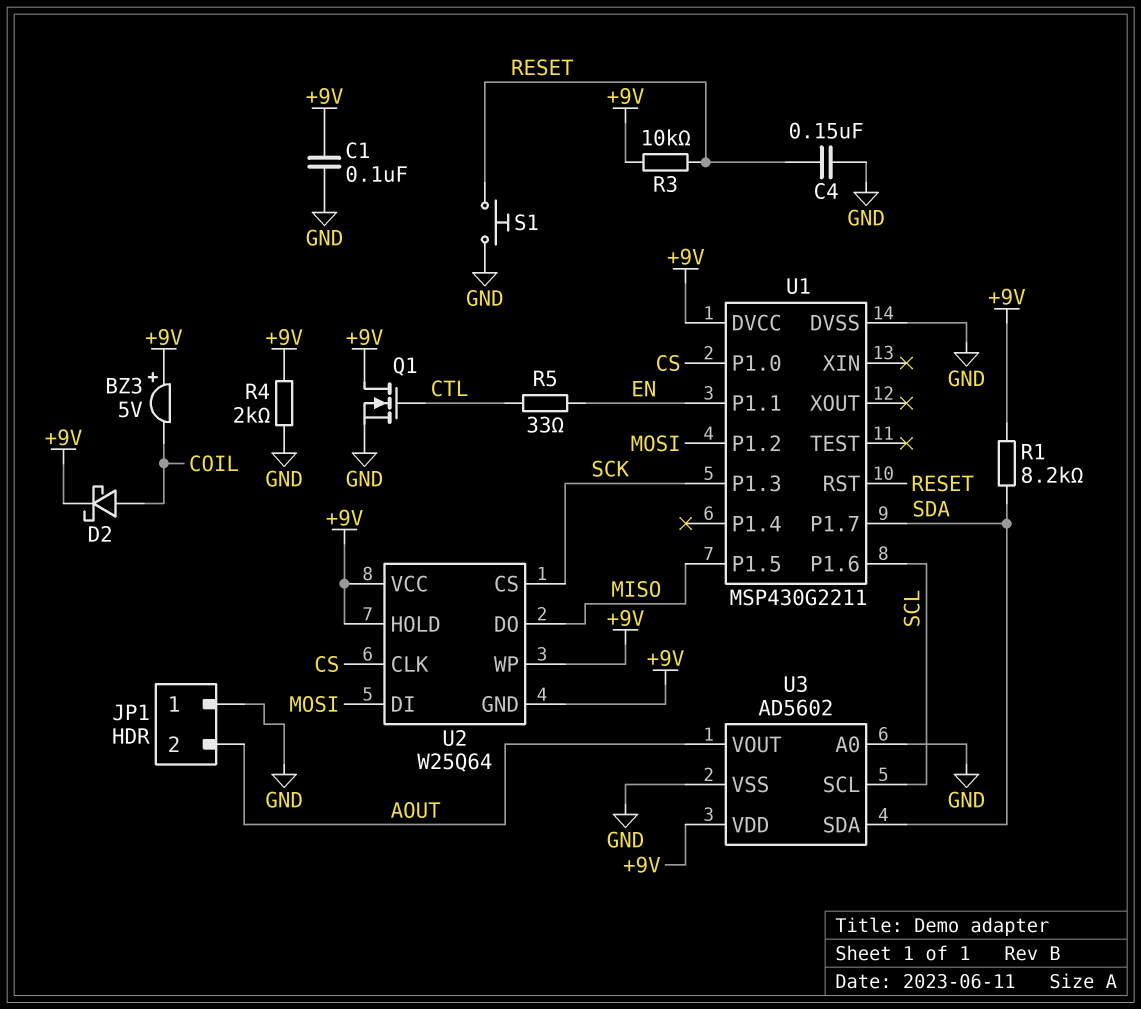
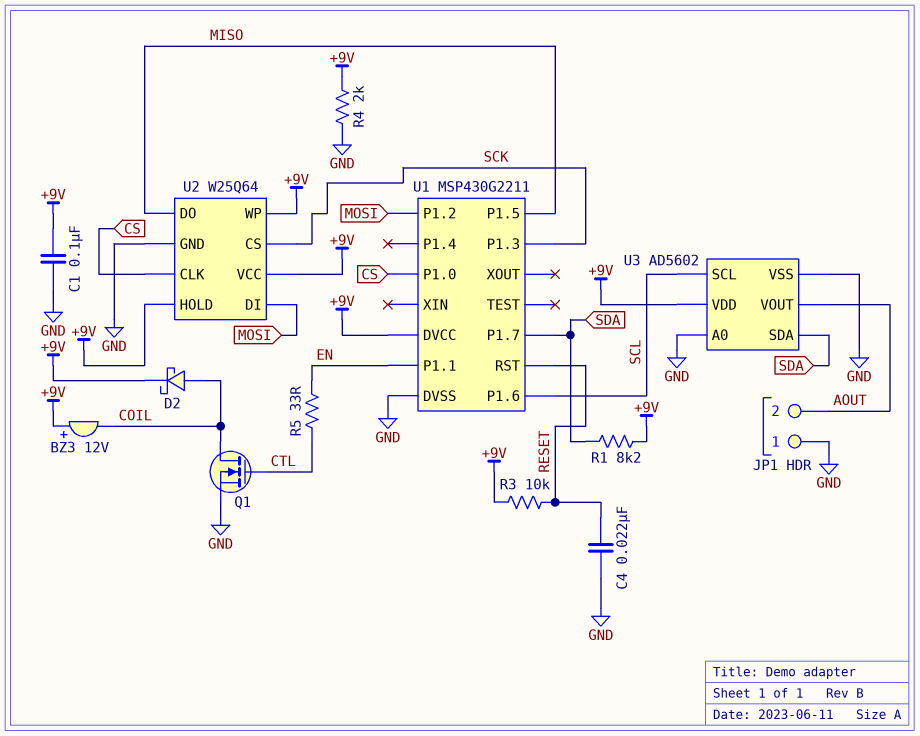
BZ3: buzzer 5V (plus +9V, minus COIL) -> buzzer 12V (plus +9V, minus COIL)
C4: 150nF (GND, RESET) -> 22nF (GND, RESET)
Q1: NMOS (G CTL, D +9V, S GND) -> NMOS (G CTL, D COIL, S GND)
S1: button (GND, RESET) -> none
U2 pin GND: +9V -> GND

